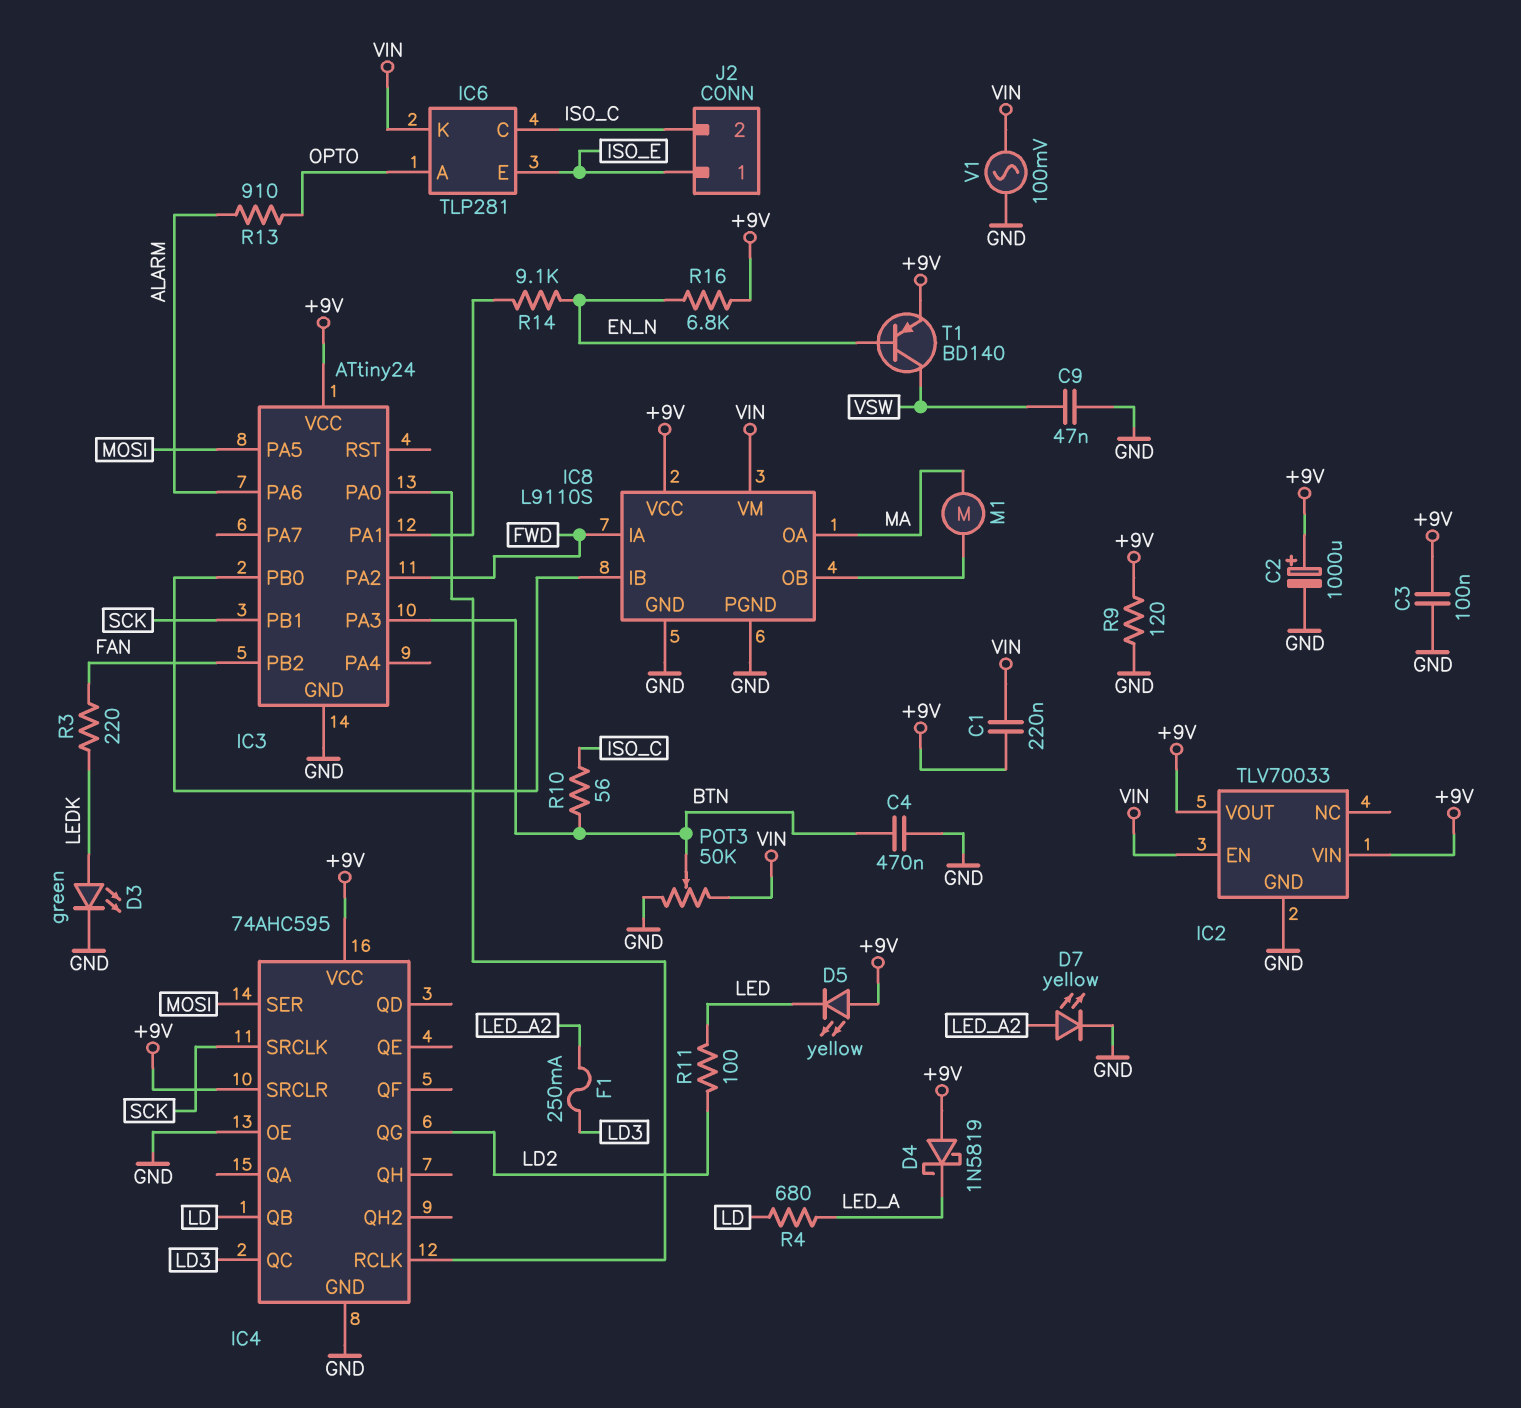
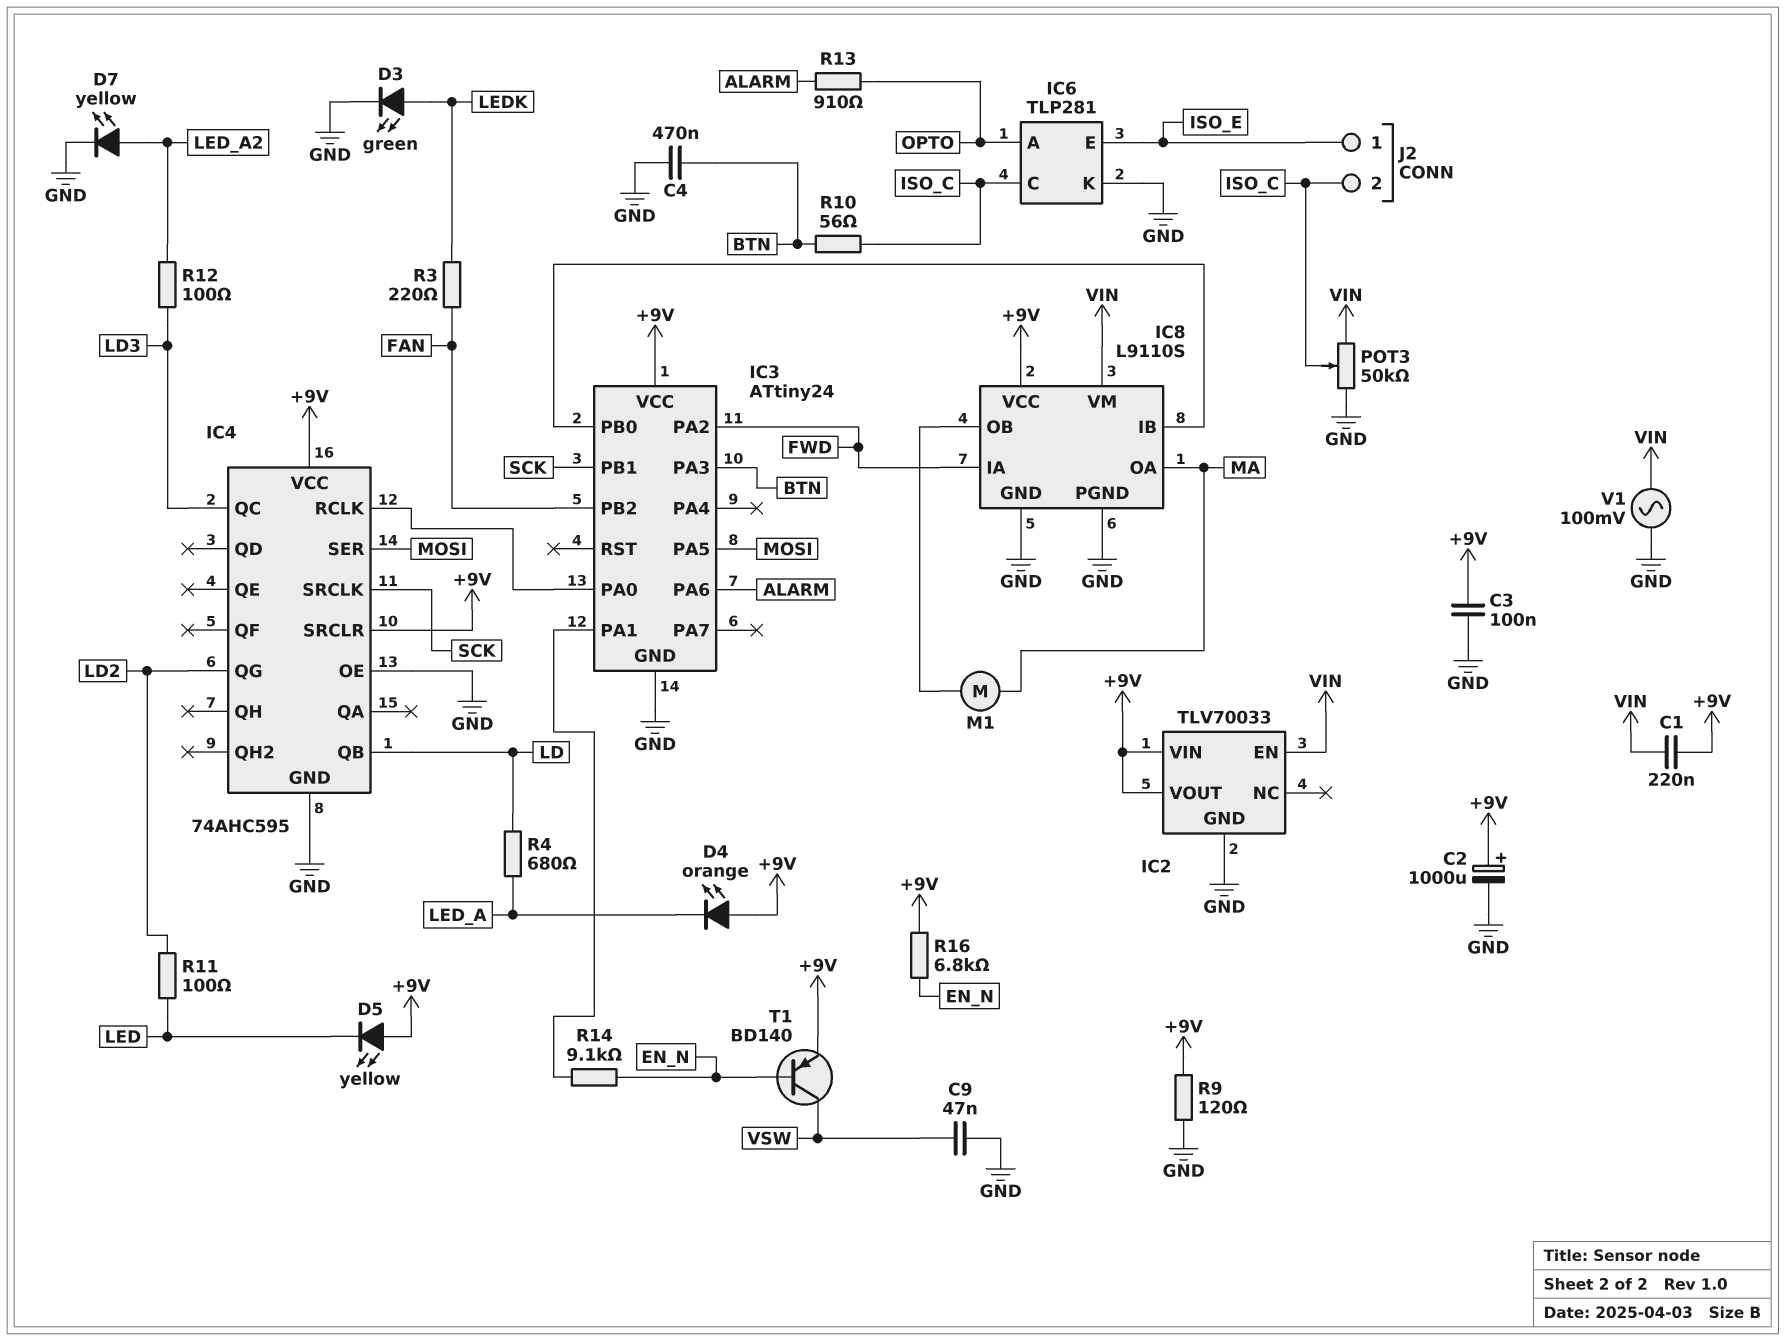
D4: schottky 1N5819 (A +9V, K LED_A) -> LED orange (A +9V, K LED_A)
F1: 250mA (LD3, LED_A2) -> none
IC6 pin K: VIN -> GND
POT3: 50k (GND, VIN, wiper BTN) -> 50k (GND, VIN, wiper ISO_C)
R12: none -> 100 (LD3, LED_A2)

